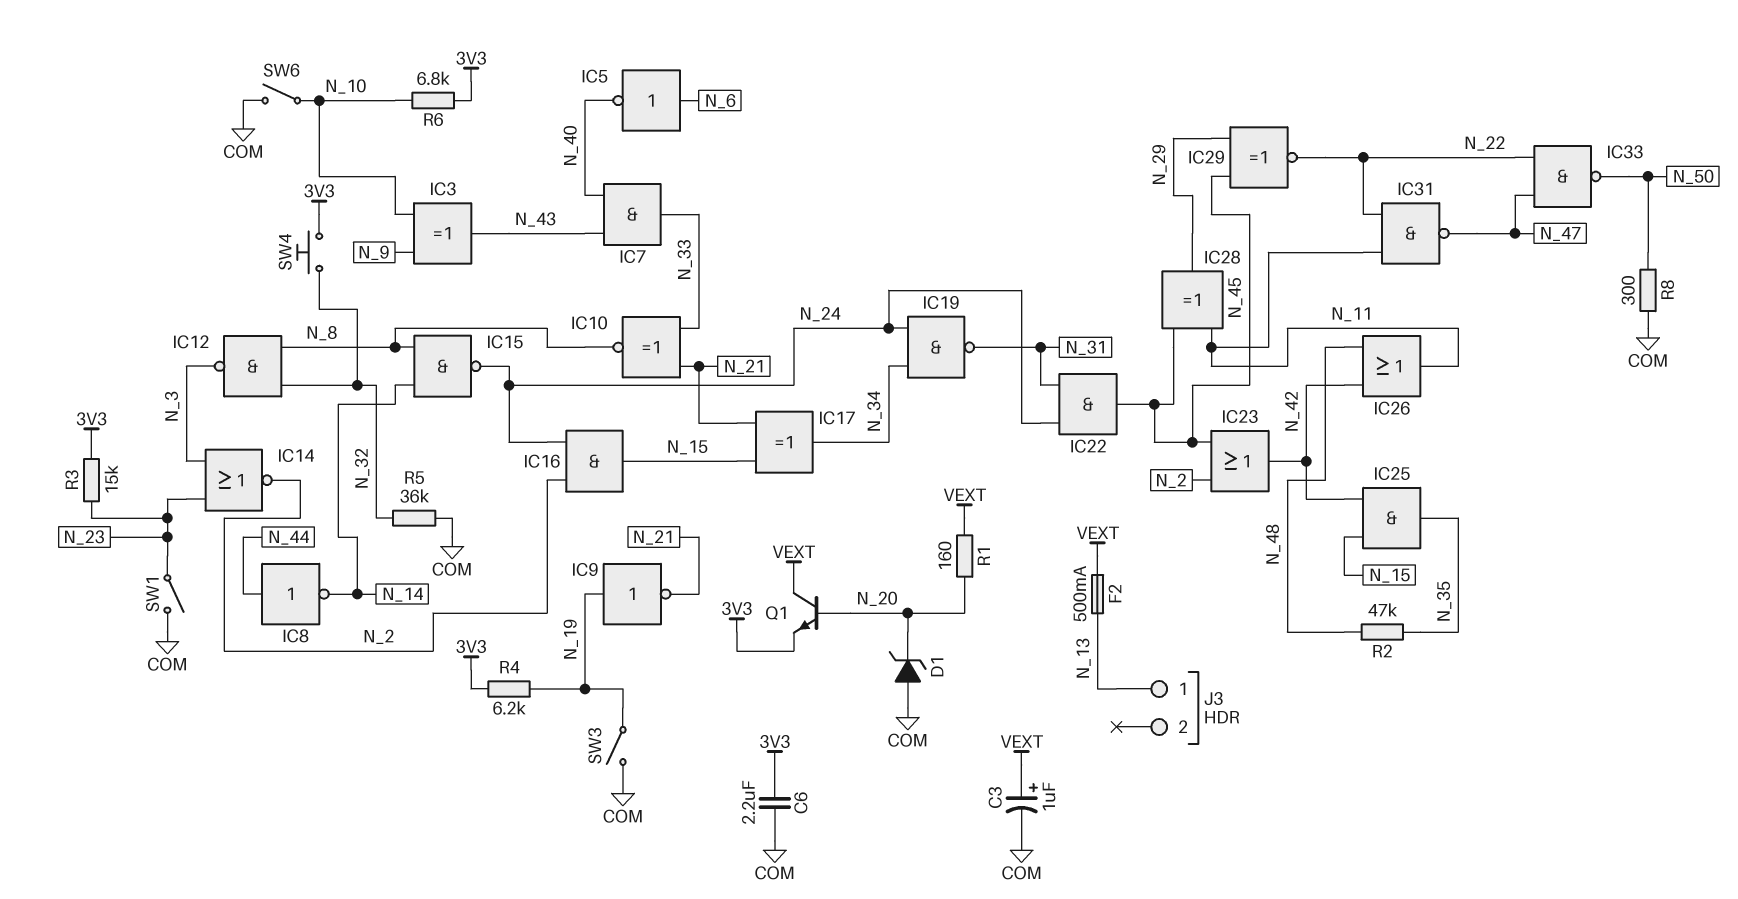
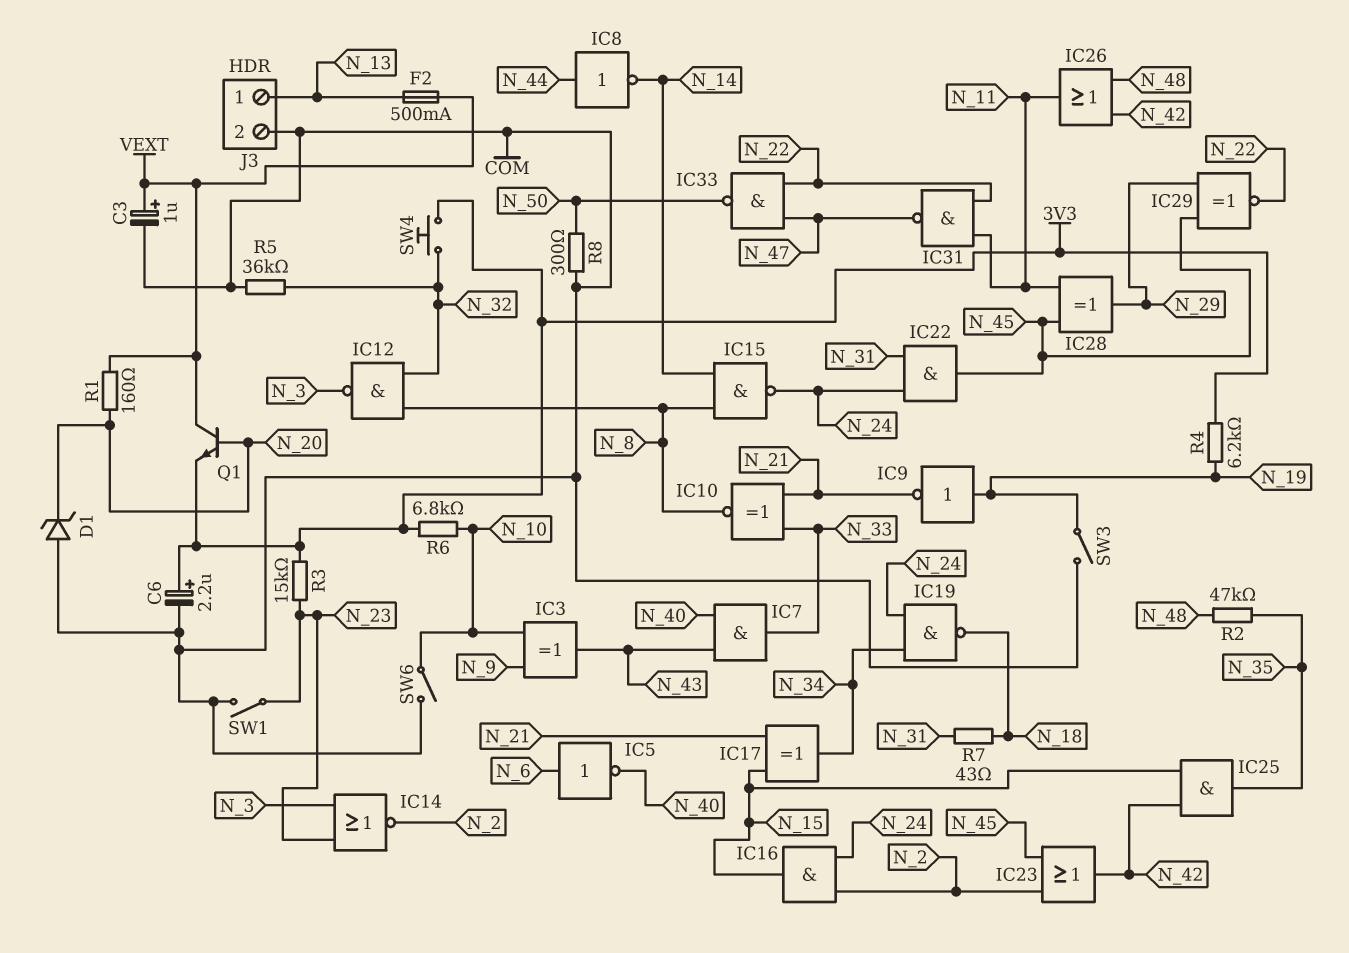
C6: 2.2uF (3V3, COM) -> 2.2uF (plus 3V3, minus COM)
IC19: NAND (in N_24, in N_34, out N_31) -> NAND (in N_24, in N_34, out N_18)
J3 pin 2: none -> COM
R7: none -> 43 (N_18, N_31)

